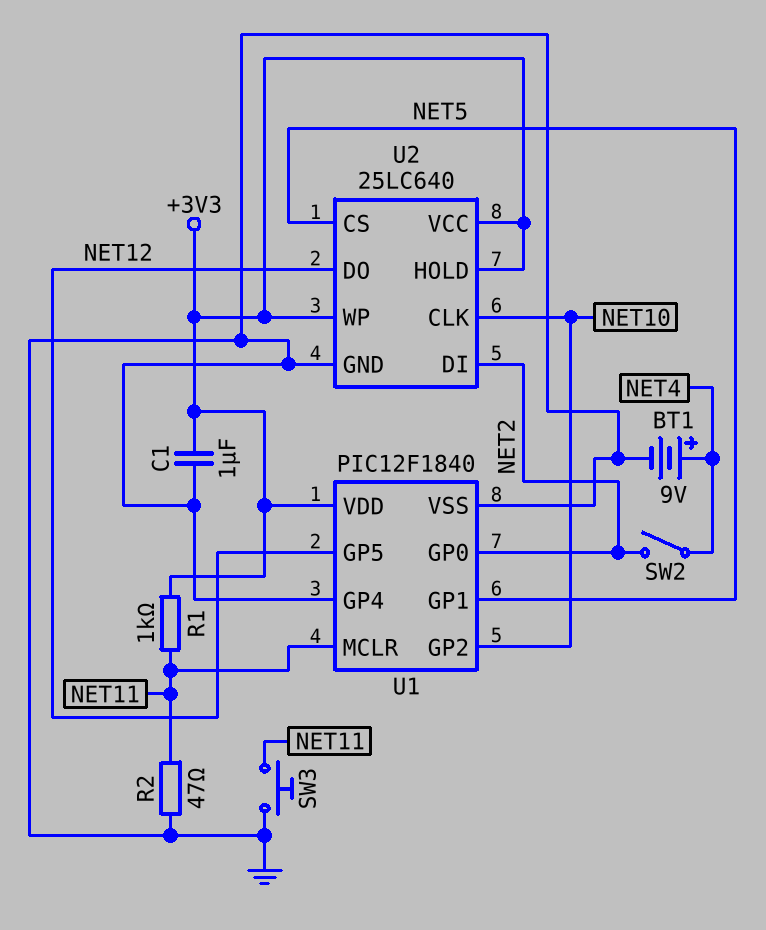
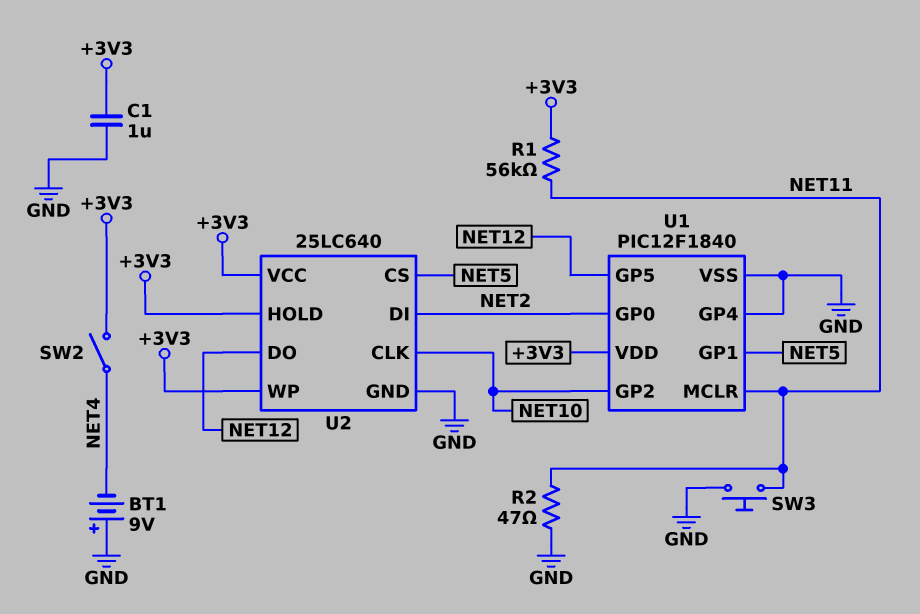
BT1: 9V (plus NET4, minus GND) -> 9V (plus GND, minus NET4)
R1: 1k (+3V3, NET11) -> 56k (+3V3, NET11)
SW2: switch (NET2, NET4) -> switch (+3V3, NET4)

